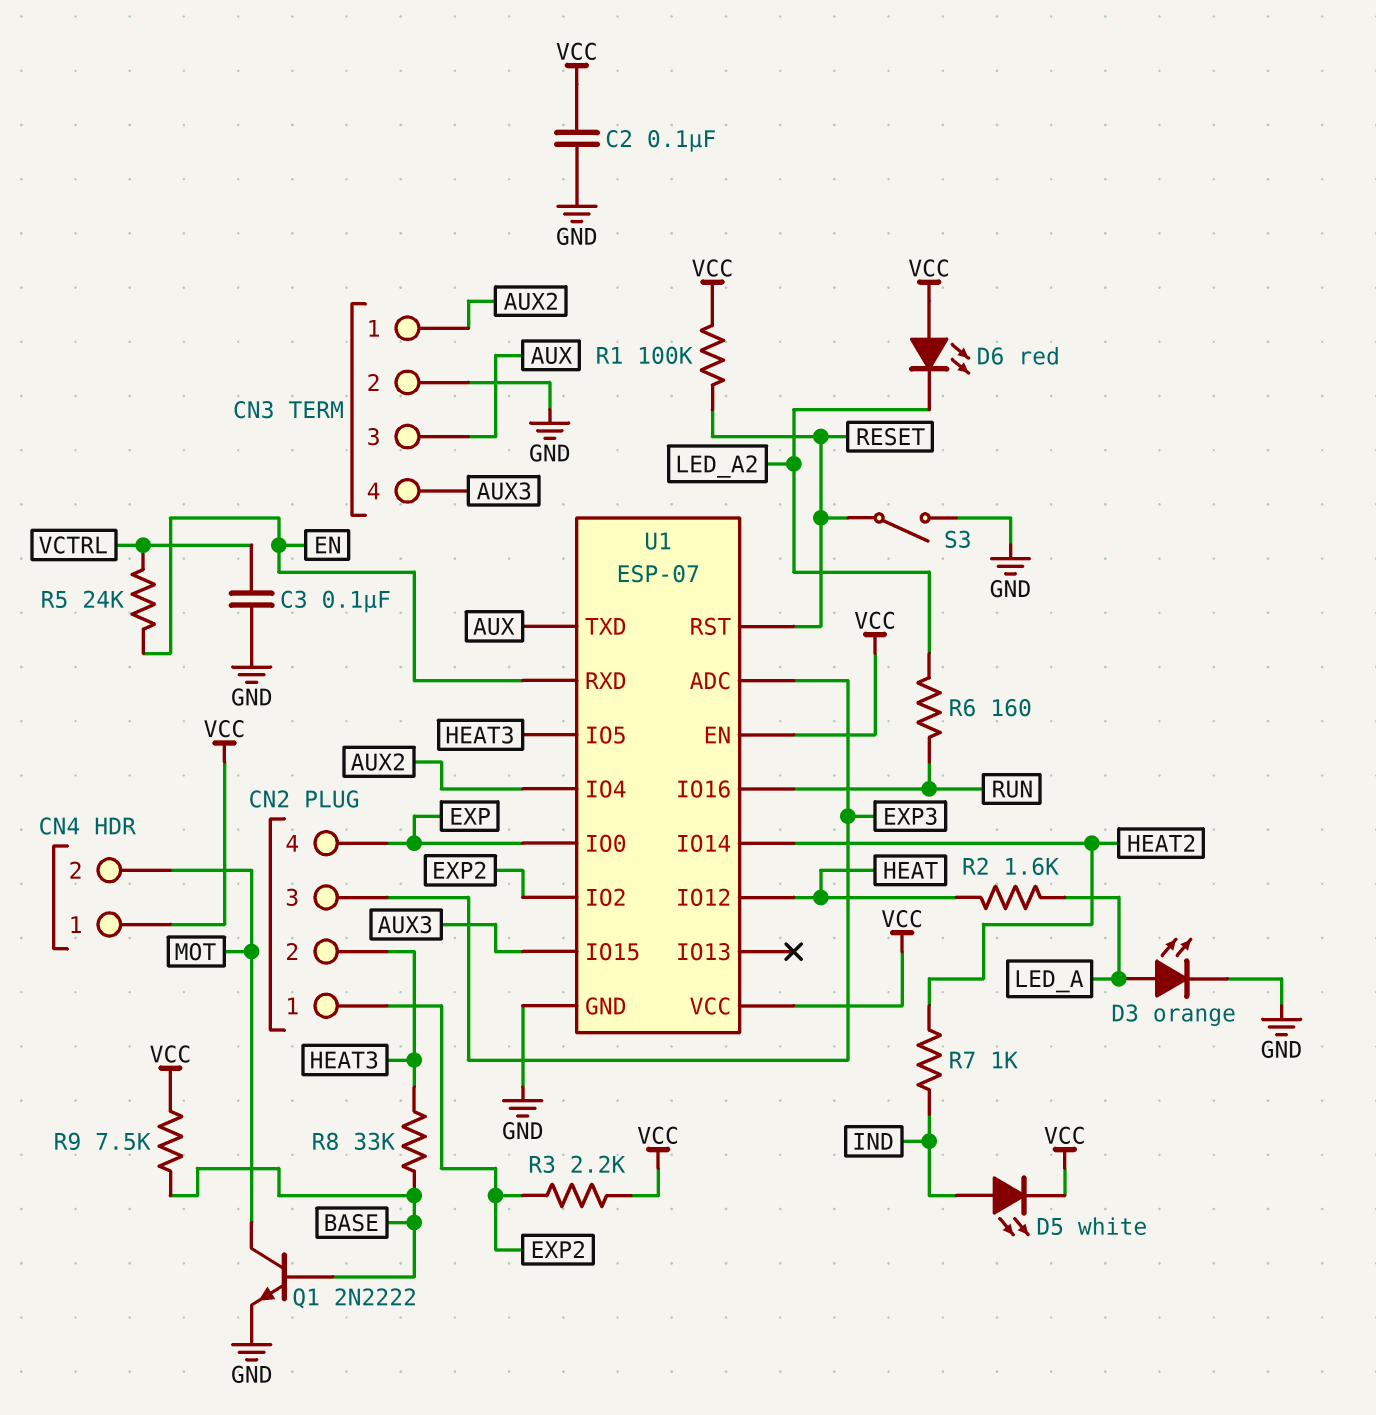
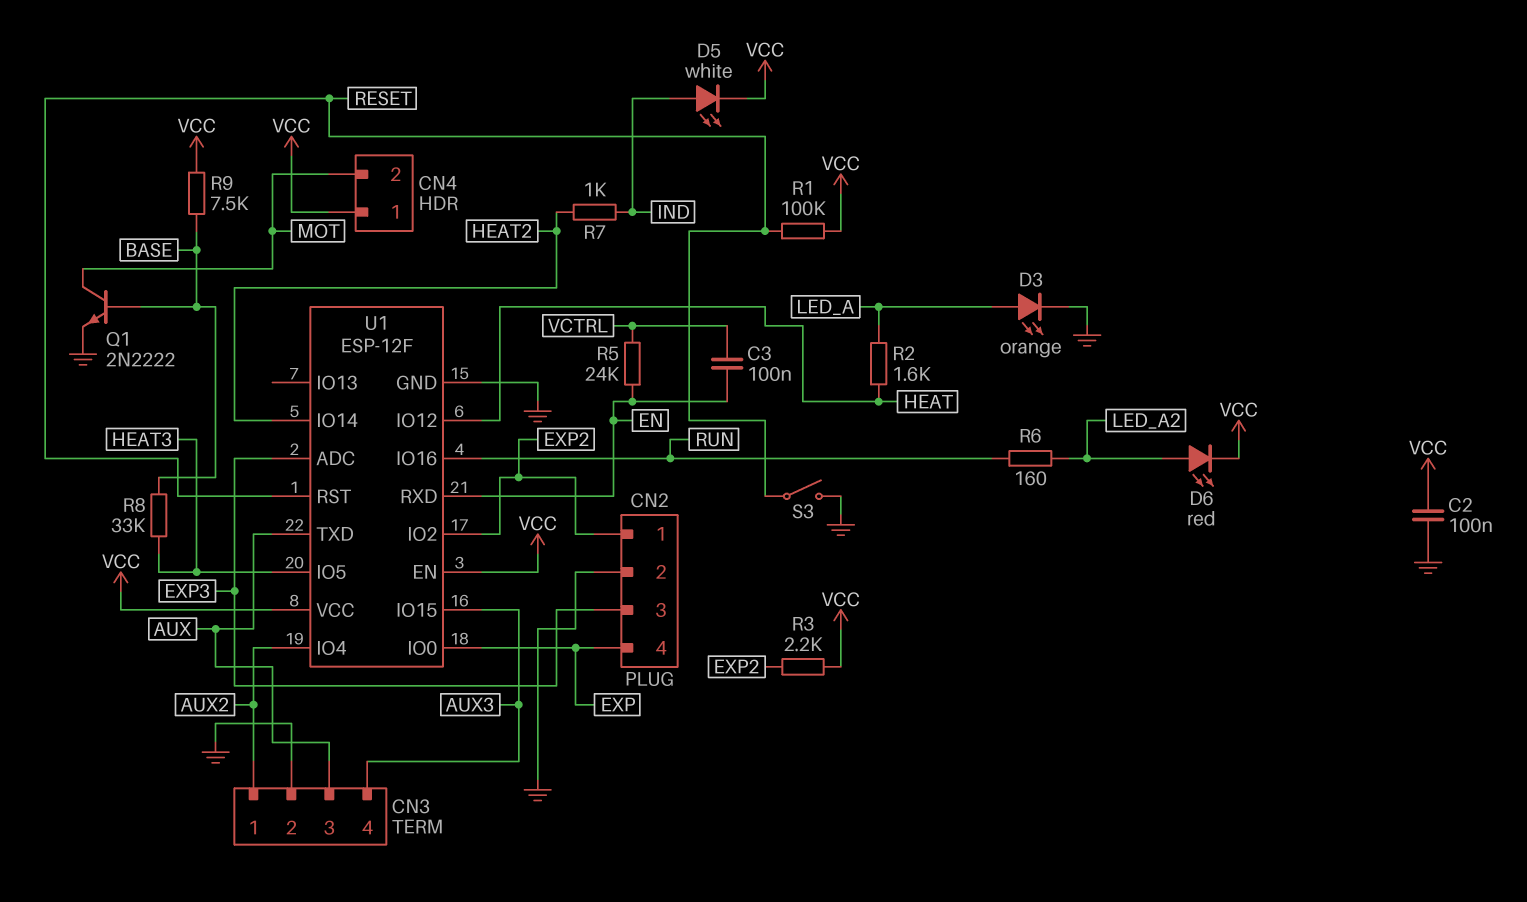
C3: 100nF (GND, VCTRL) -> 100nF (EN, VCTRL)
CN2 pin 2: HEAT3 -> GND
D6: LED red (A VCC, K LED_A2) -> LED red (A LED_A2, K VCC)
U1: ESP-07 -> ESP-12F

